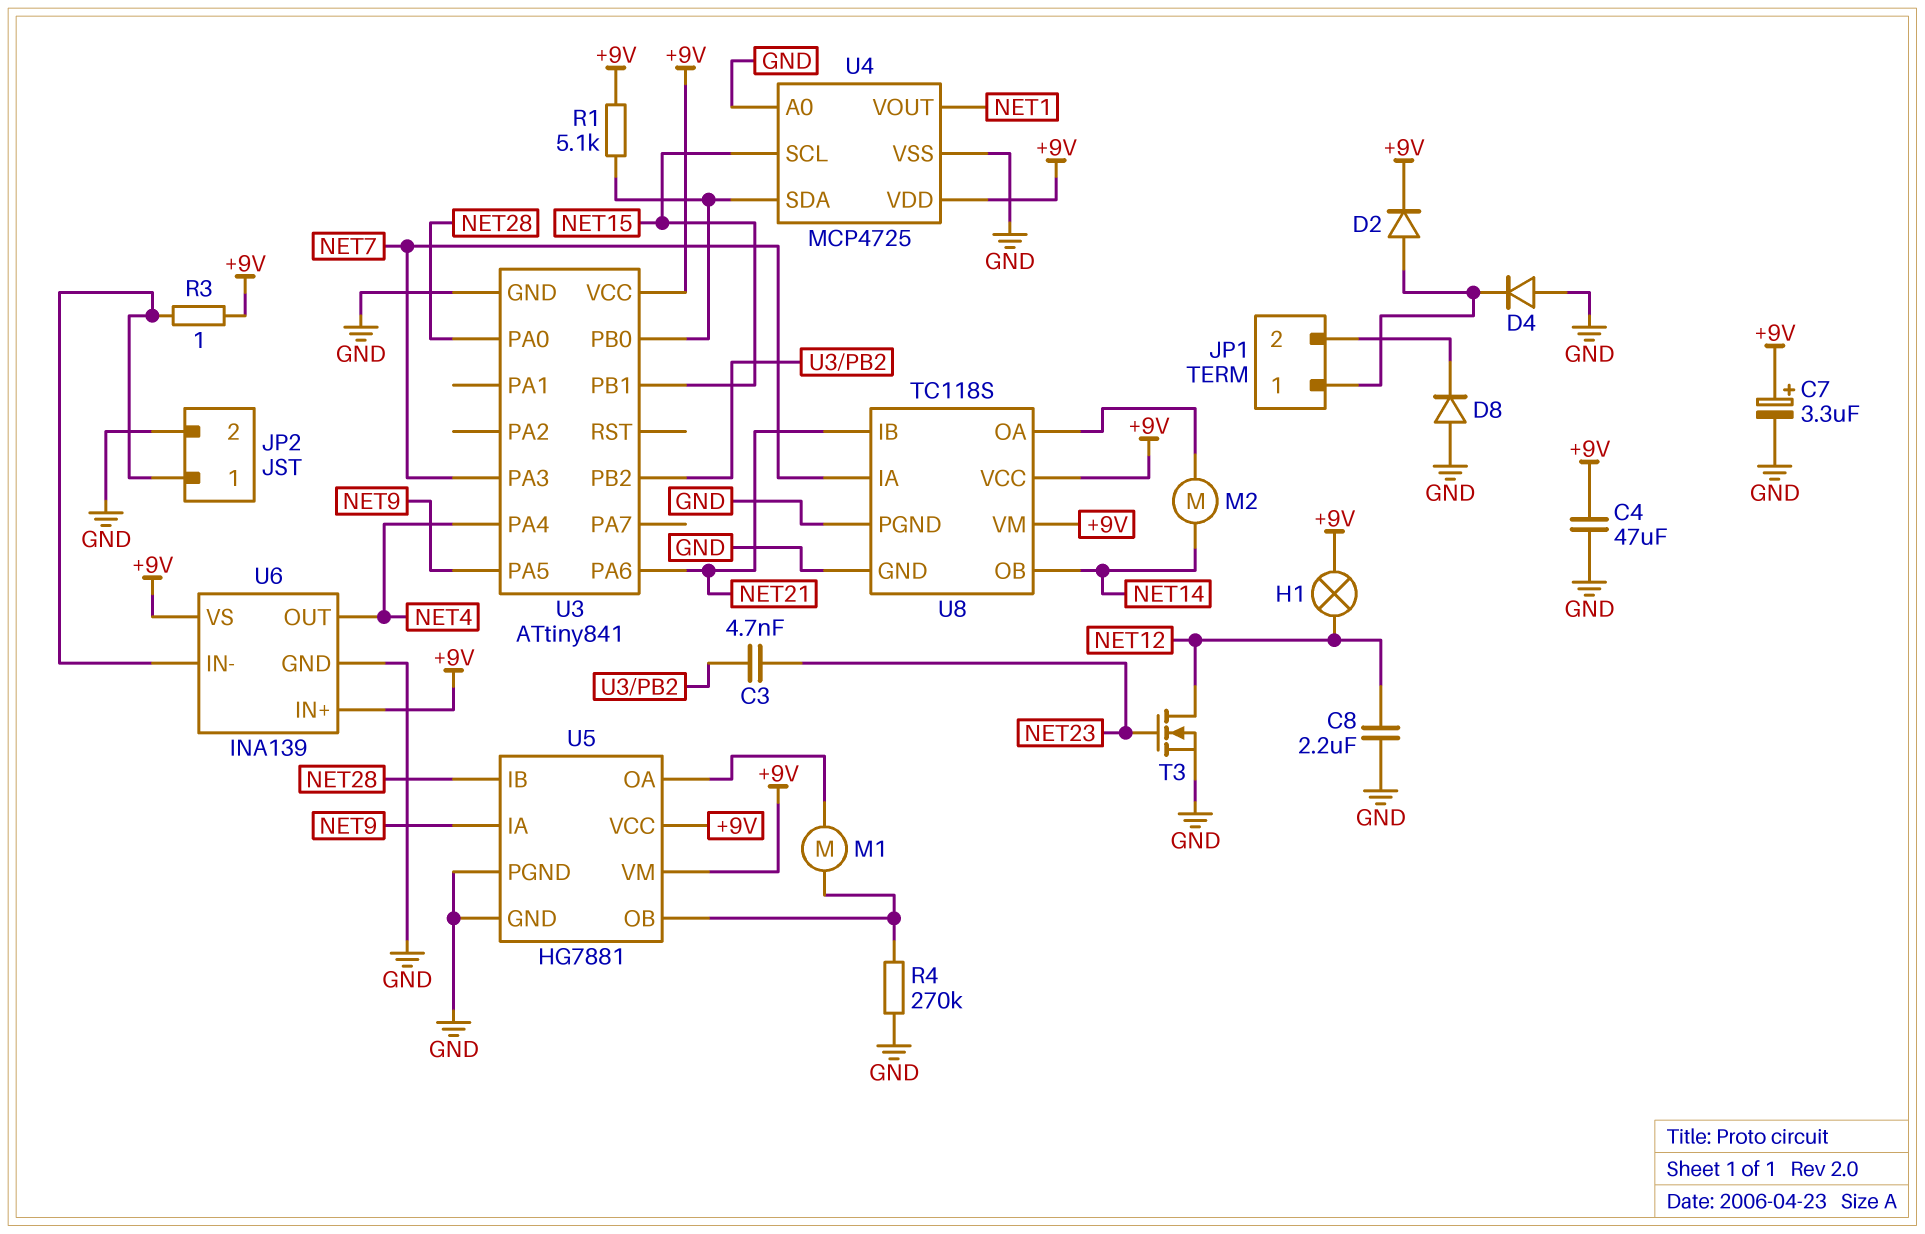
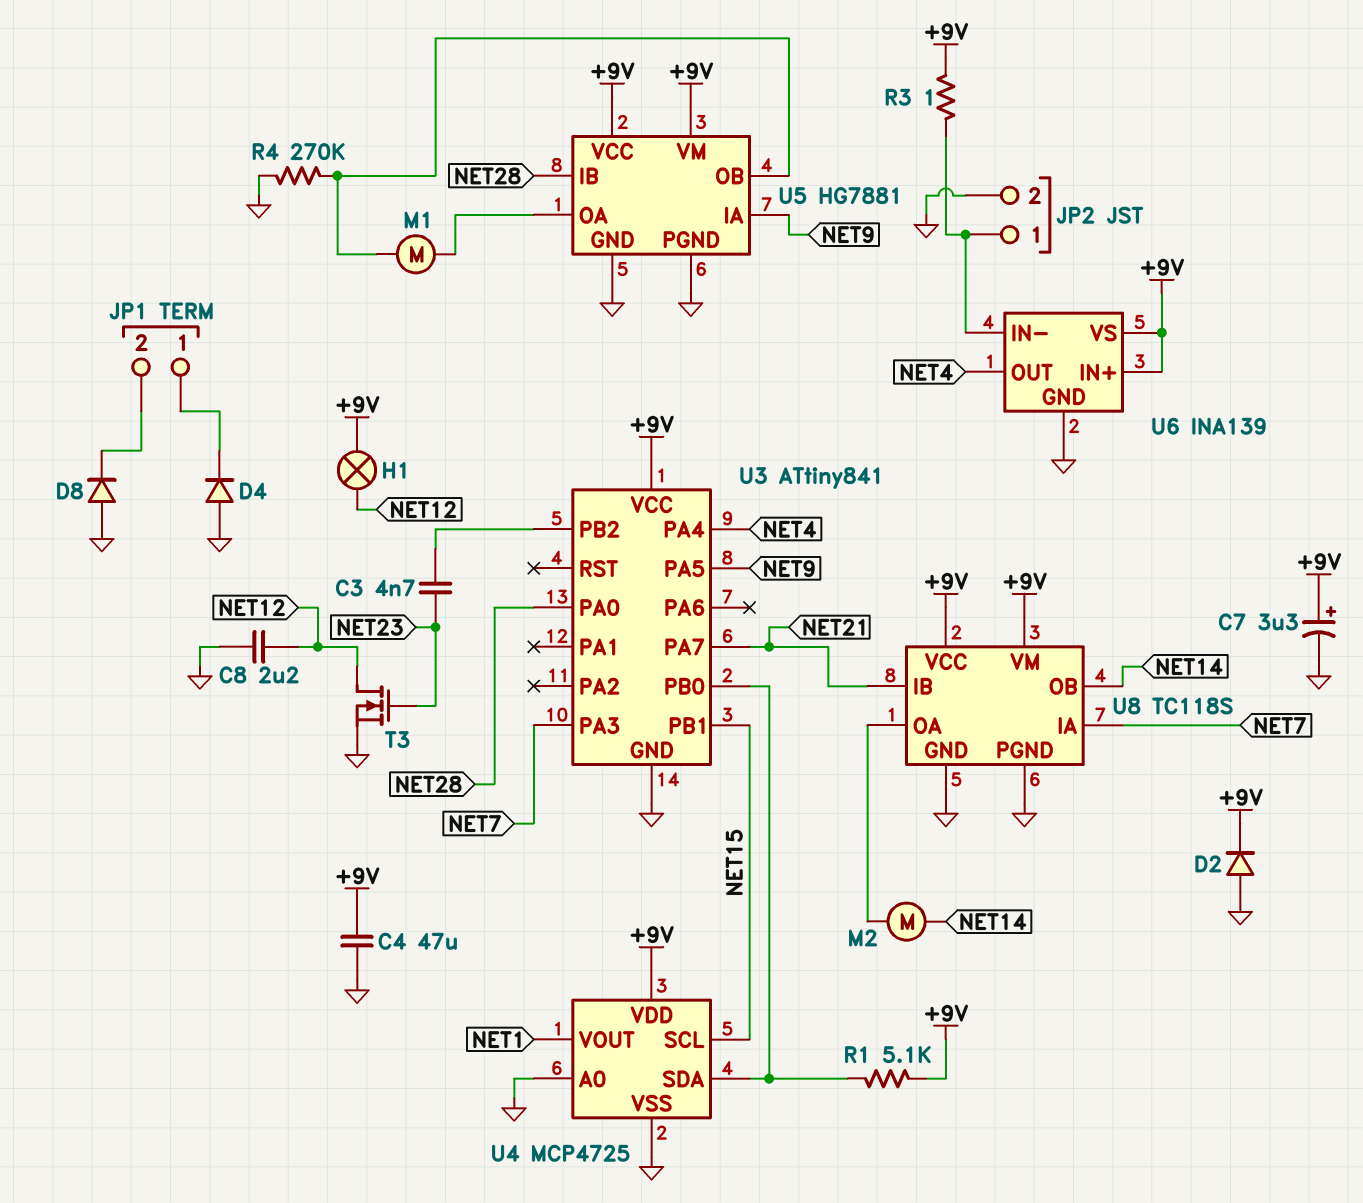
D2: diode (A JP1/1, K +9V) -> diode (A GND, K +9V)
U3 pin PA6: NET21 -> none
U3 pin PA7: none -> NET21

